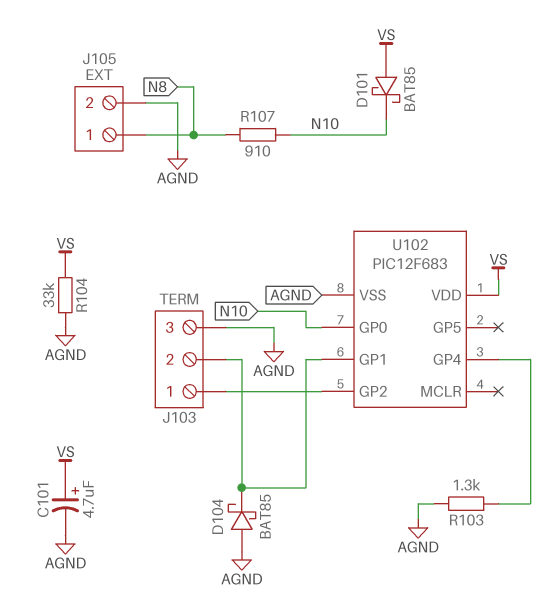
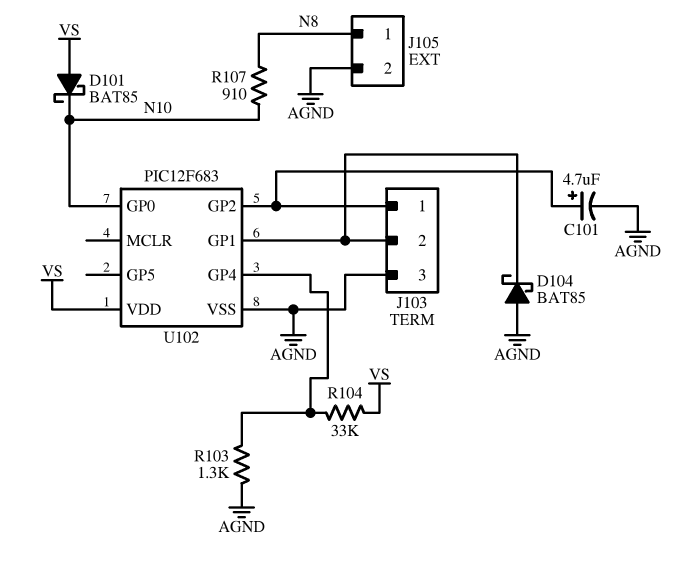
C101: 4.7uF (plus VS, minus AGND) -> 4.7uF (plus J103/1, minus AGND)
R104: 33k (AGND, VS) -> 33k (U102/GP4, VS)

